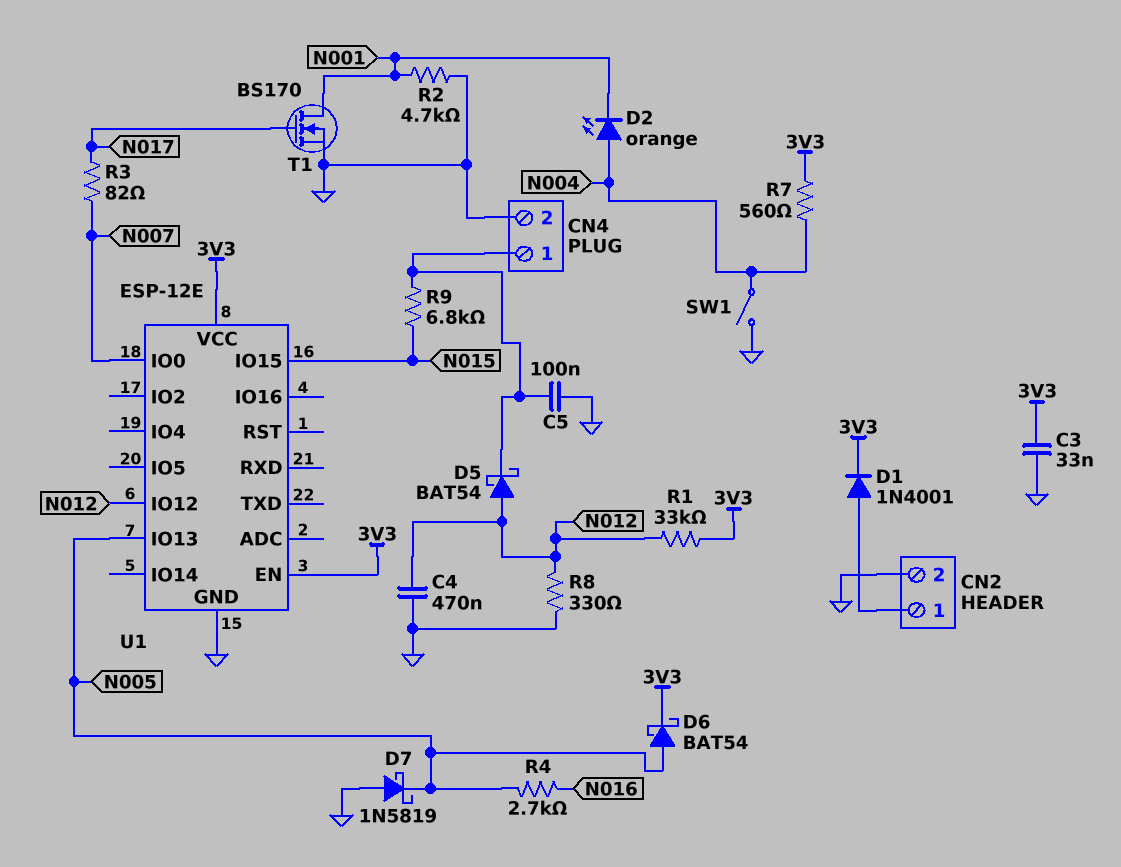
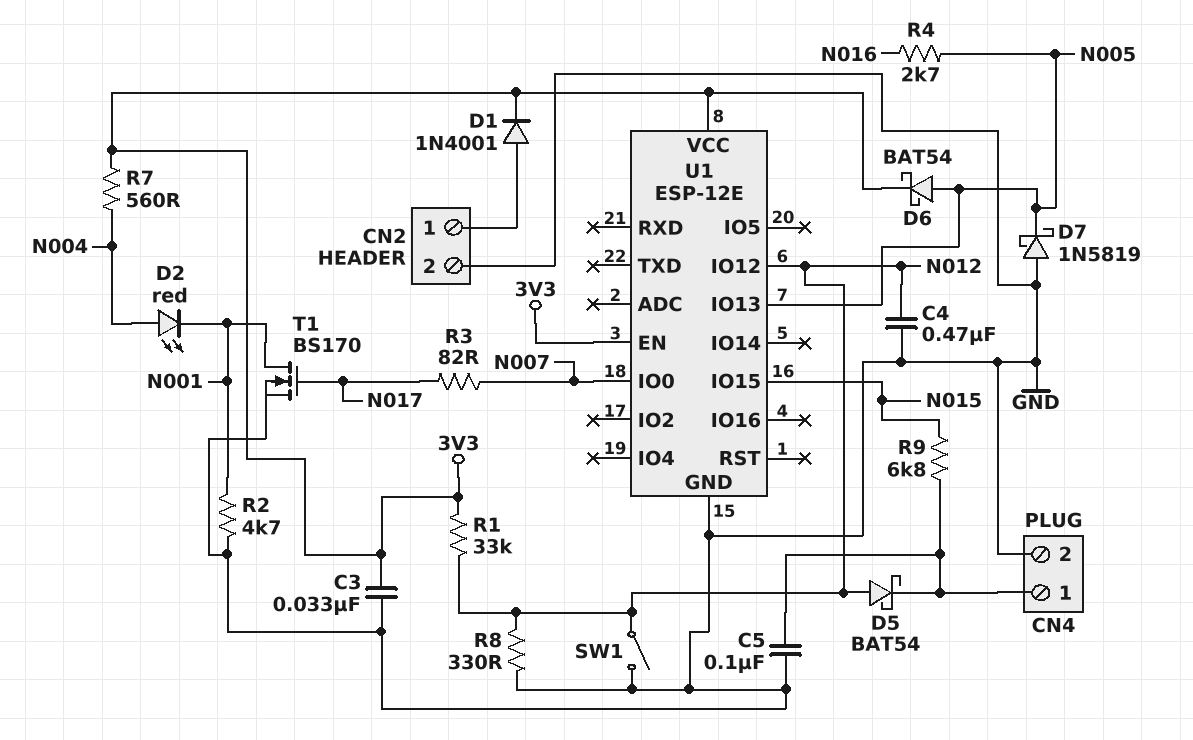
D2: LED orange (A N004, K N001) -> LED red (A N004, K N001)
SW1: switch (GND, N004) -> switch (GND, N012)

